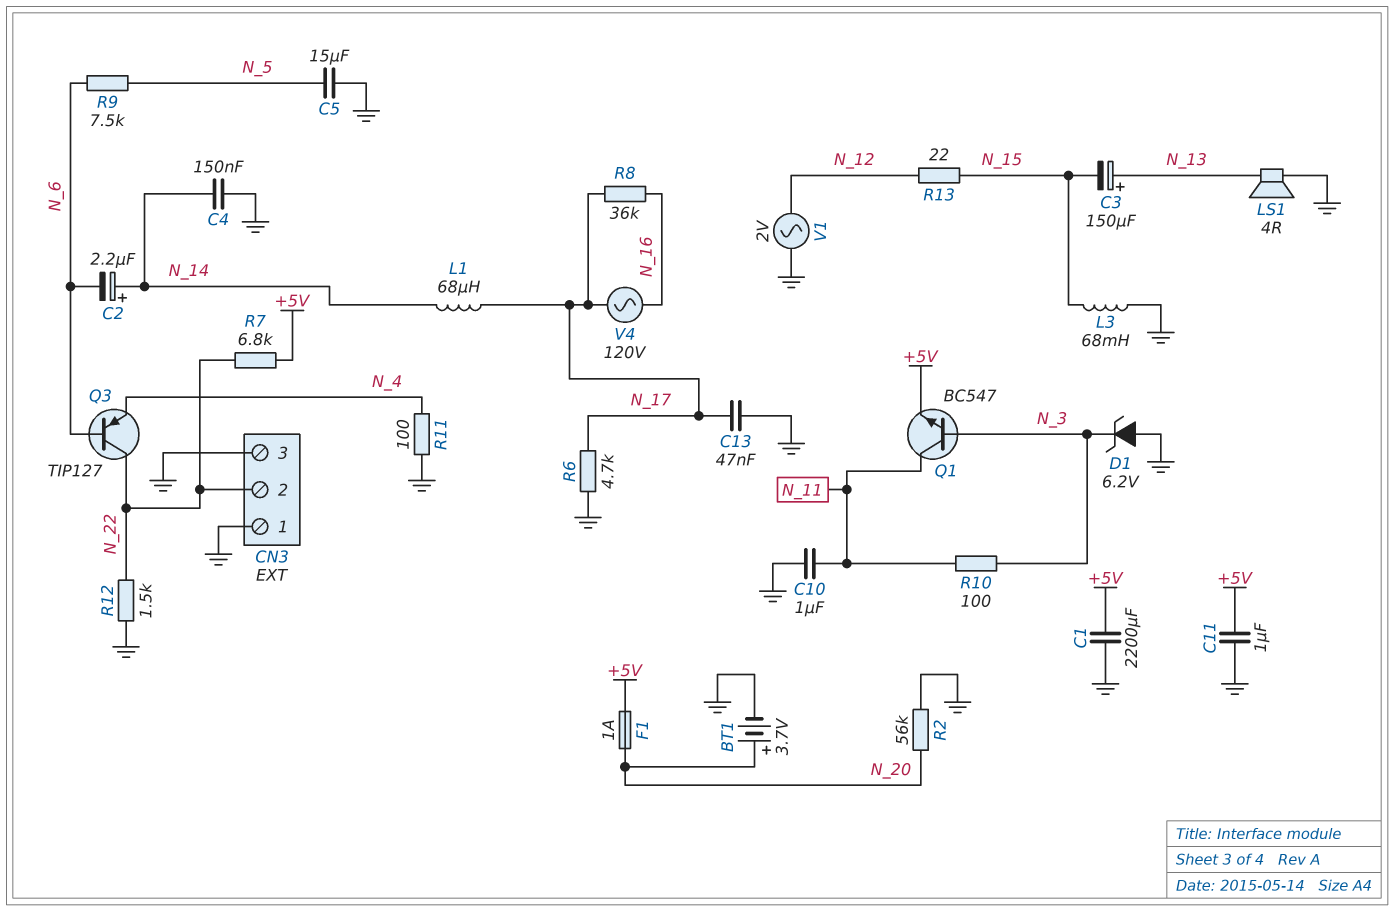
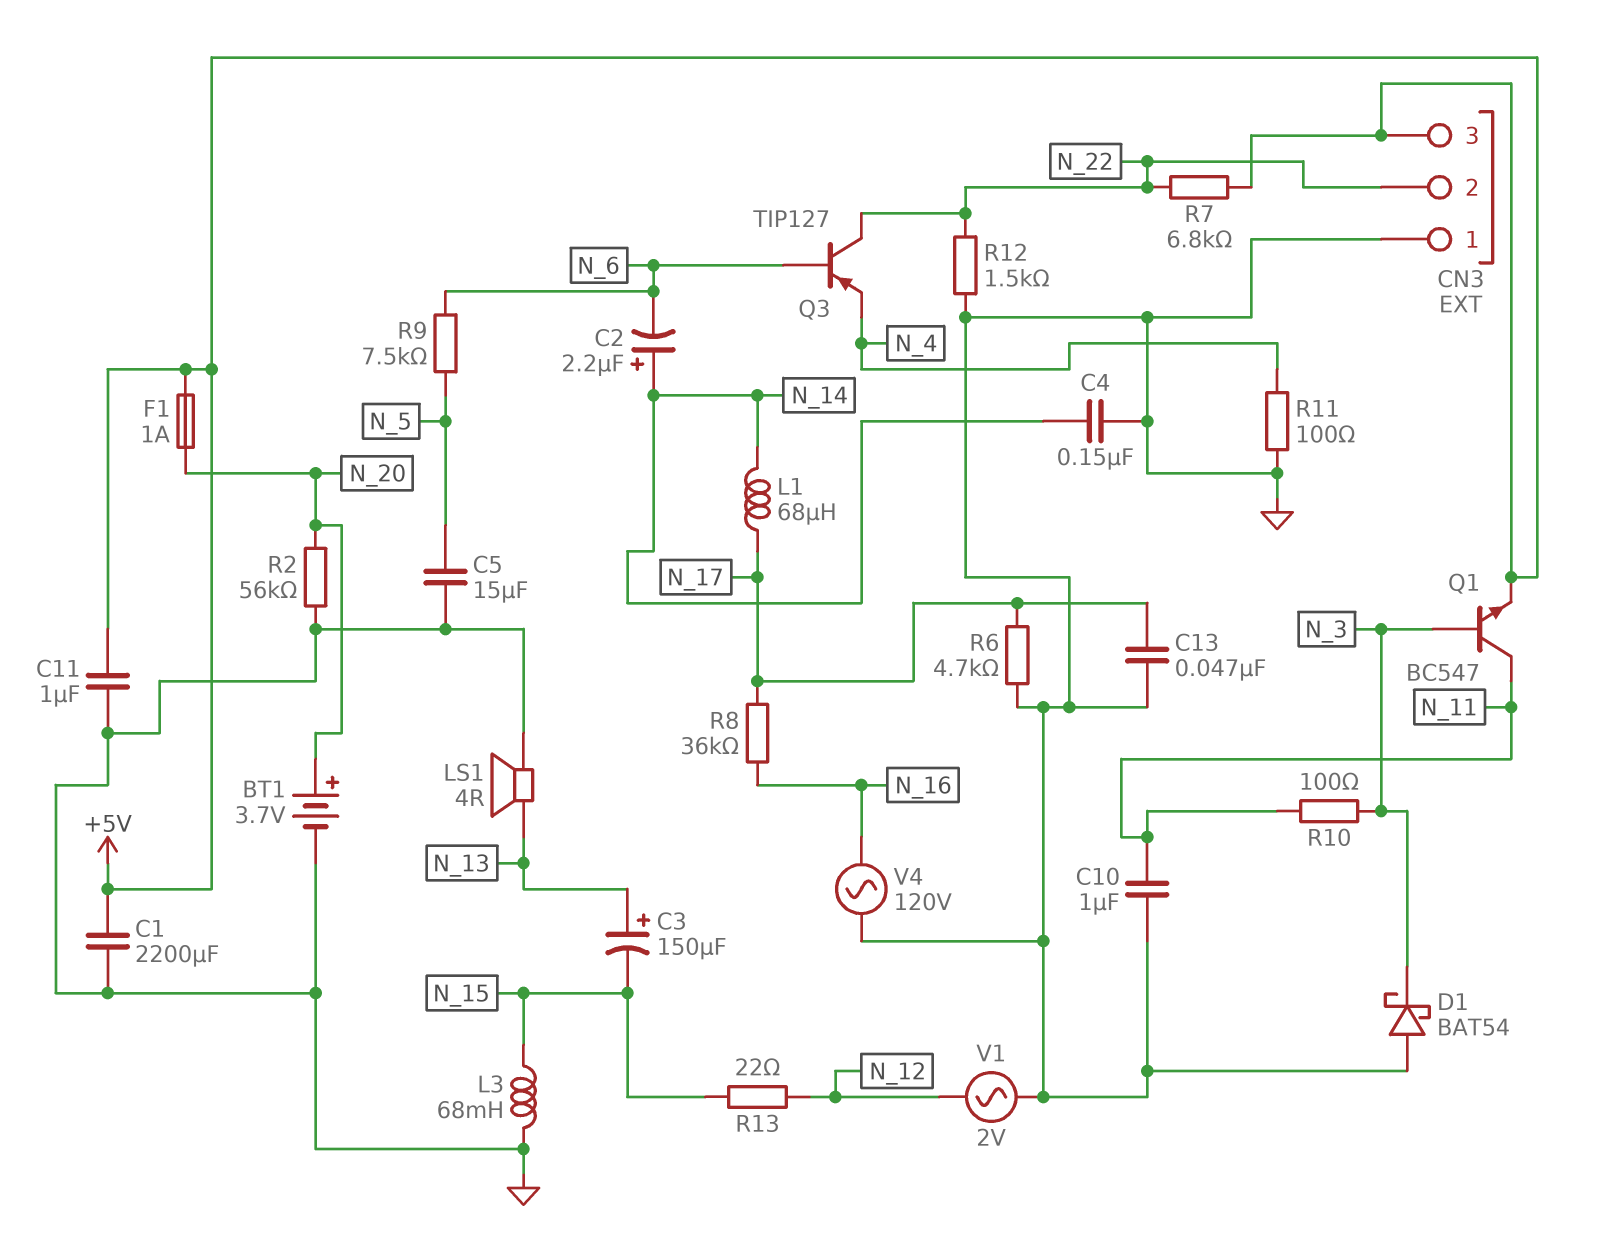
CN3 pin 3: GND -> +5V
D1: zener 6.2V (A GND, K N_3) -> schottky BAT54 (A GND, K N_3)
V4: AC 120V (N_16, N_17) -> AC 120V (GND, N_16)

